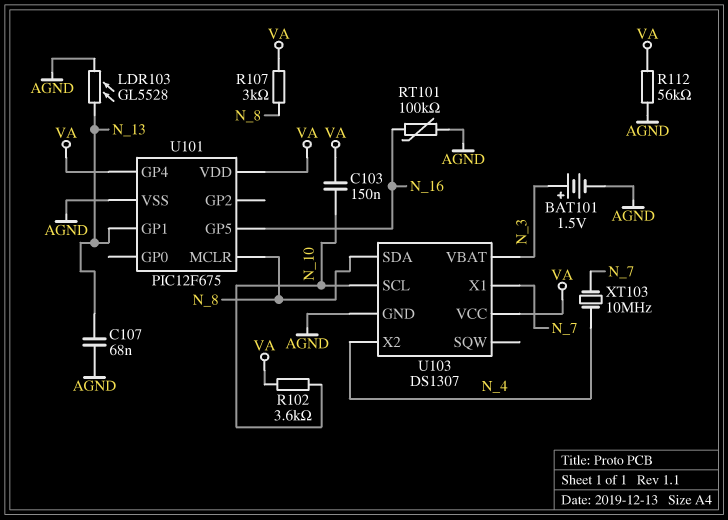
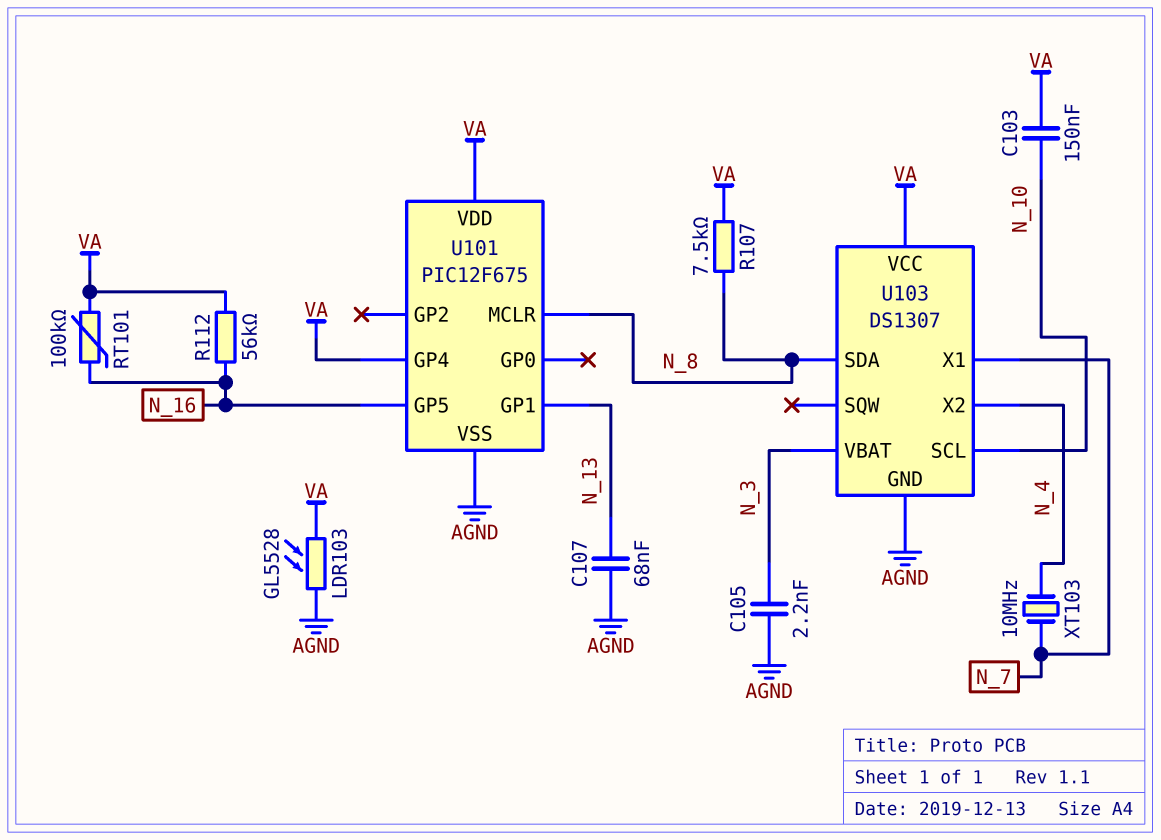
BAT101: 1.5V (plus N_3, minus AGND) -> none
C105: none -> 2.2nF (AGND, N_3)
LDR103: GL5528 (AGND, N_13) -> GL5528 (AGND, VA)
R102: 3.6k (N_10, VA) -> none
R107: 3k (N_8, VA) -> 7.5k (N_8, VA)
R112: 56k (AGND, VA) -> 56k (N_16, VA)
RT101: 100k (AGND, N_16) -> 100k (N_16, VA)

